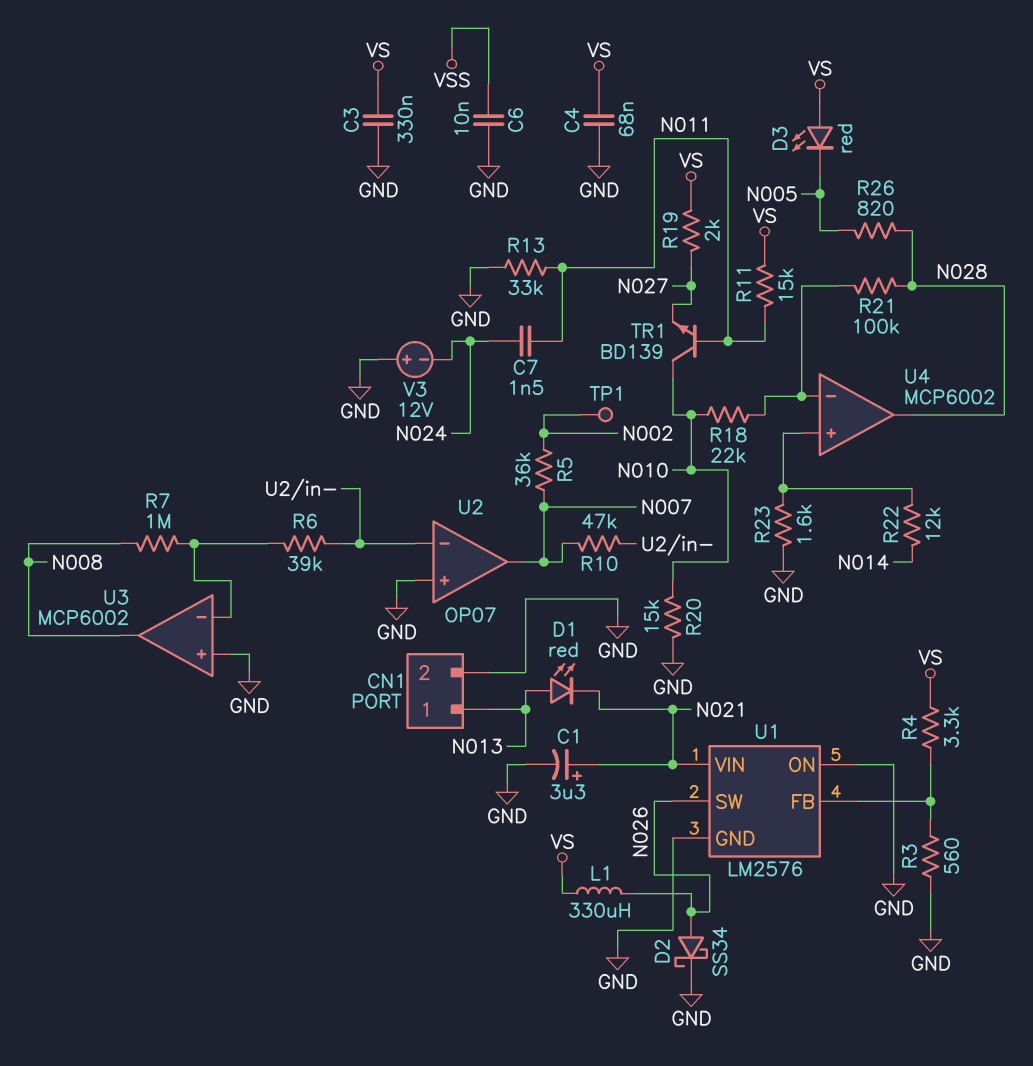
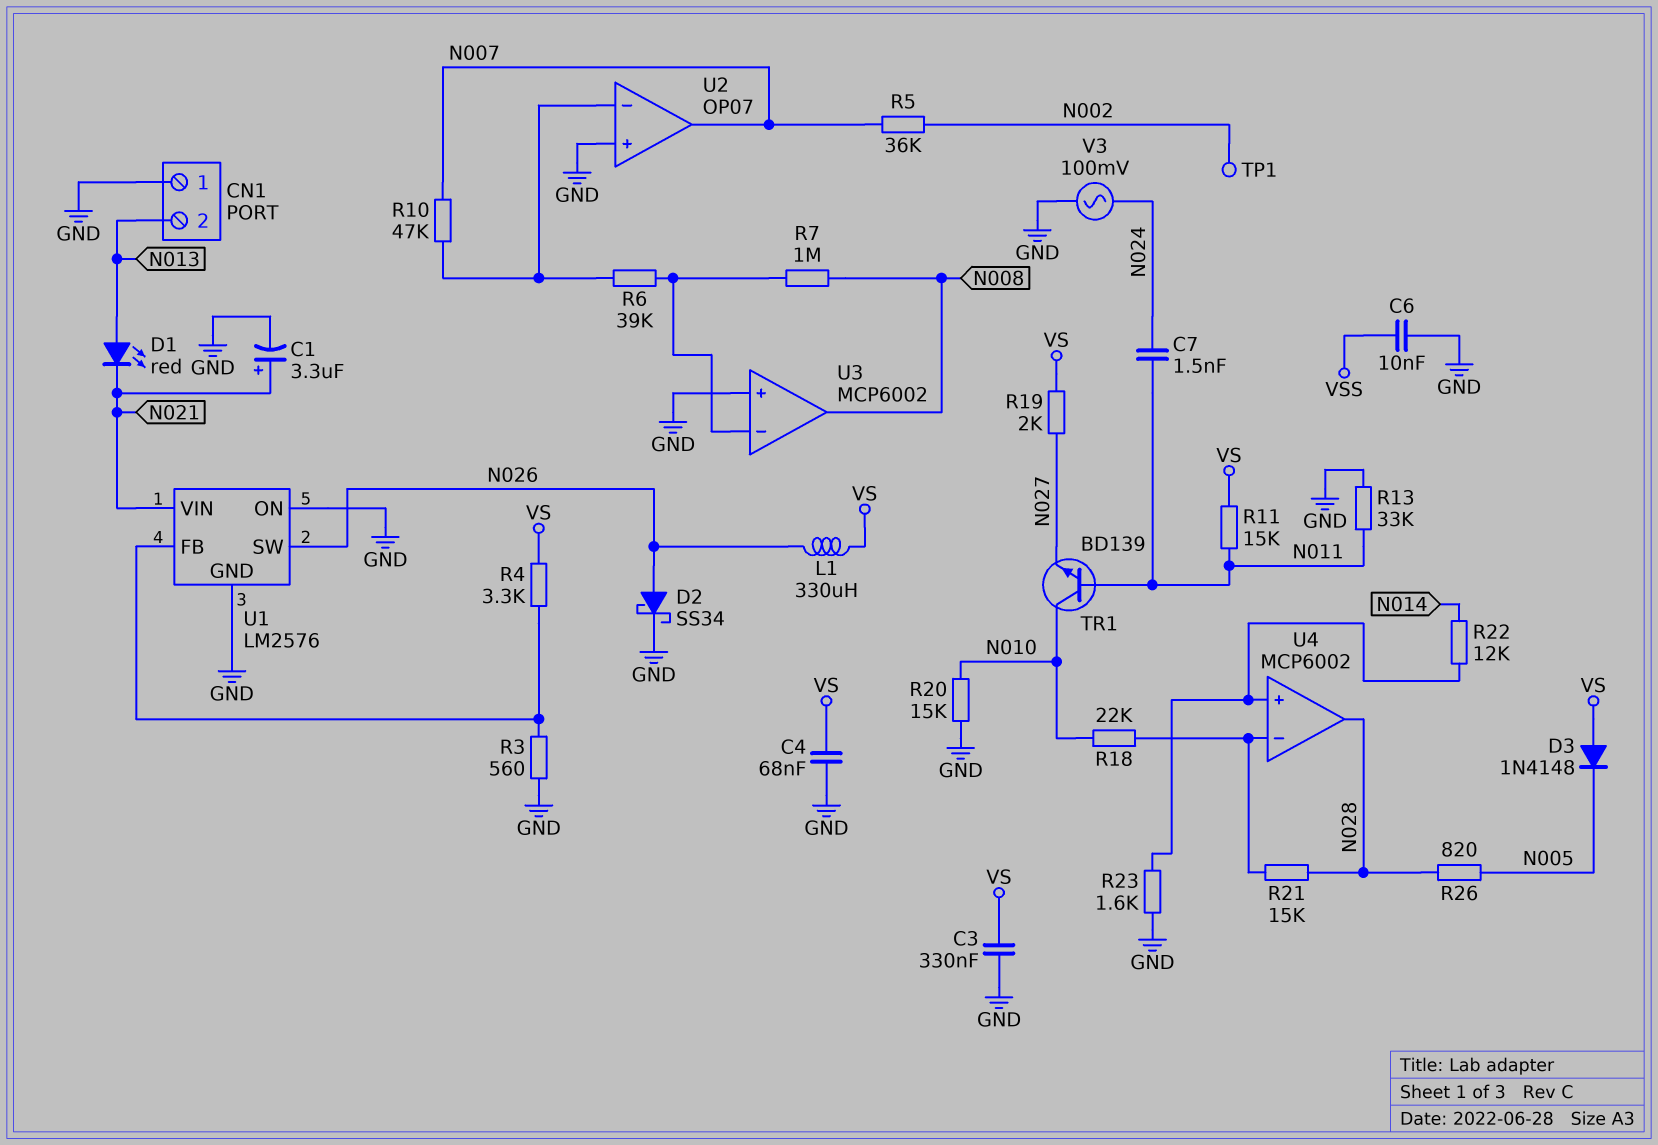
CN1 pin 1: N013 -> GND
CN1 pin 2: GND -> N013
D3: LED red (A VS, K N005) -> diode 1N4148 (A VS, K N005)
R21: 100k (N028, U4/in-) -> 15k (N028, U4/in-)
V3: 12V (plus GND, minus N024) -> AC 100mV (GND, N024)

